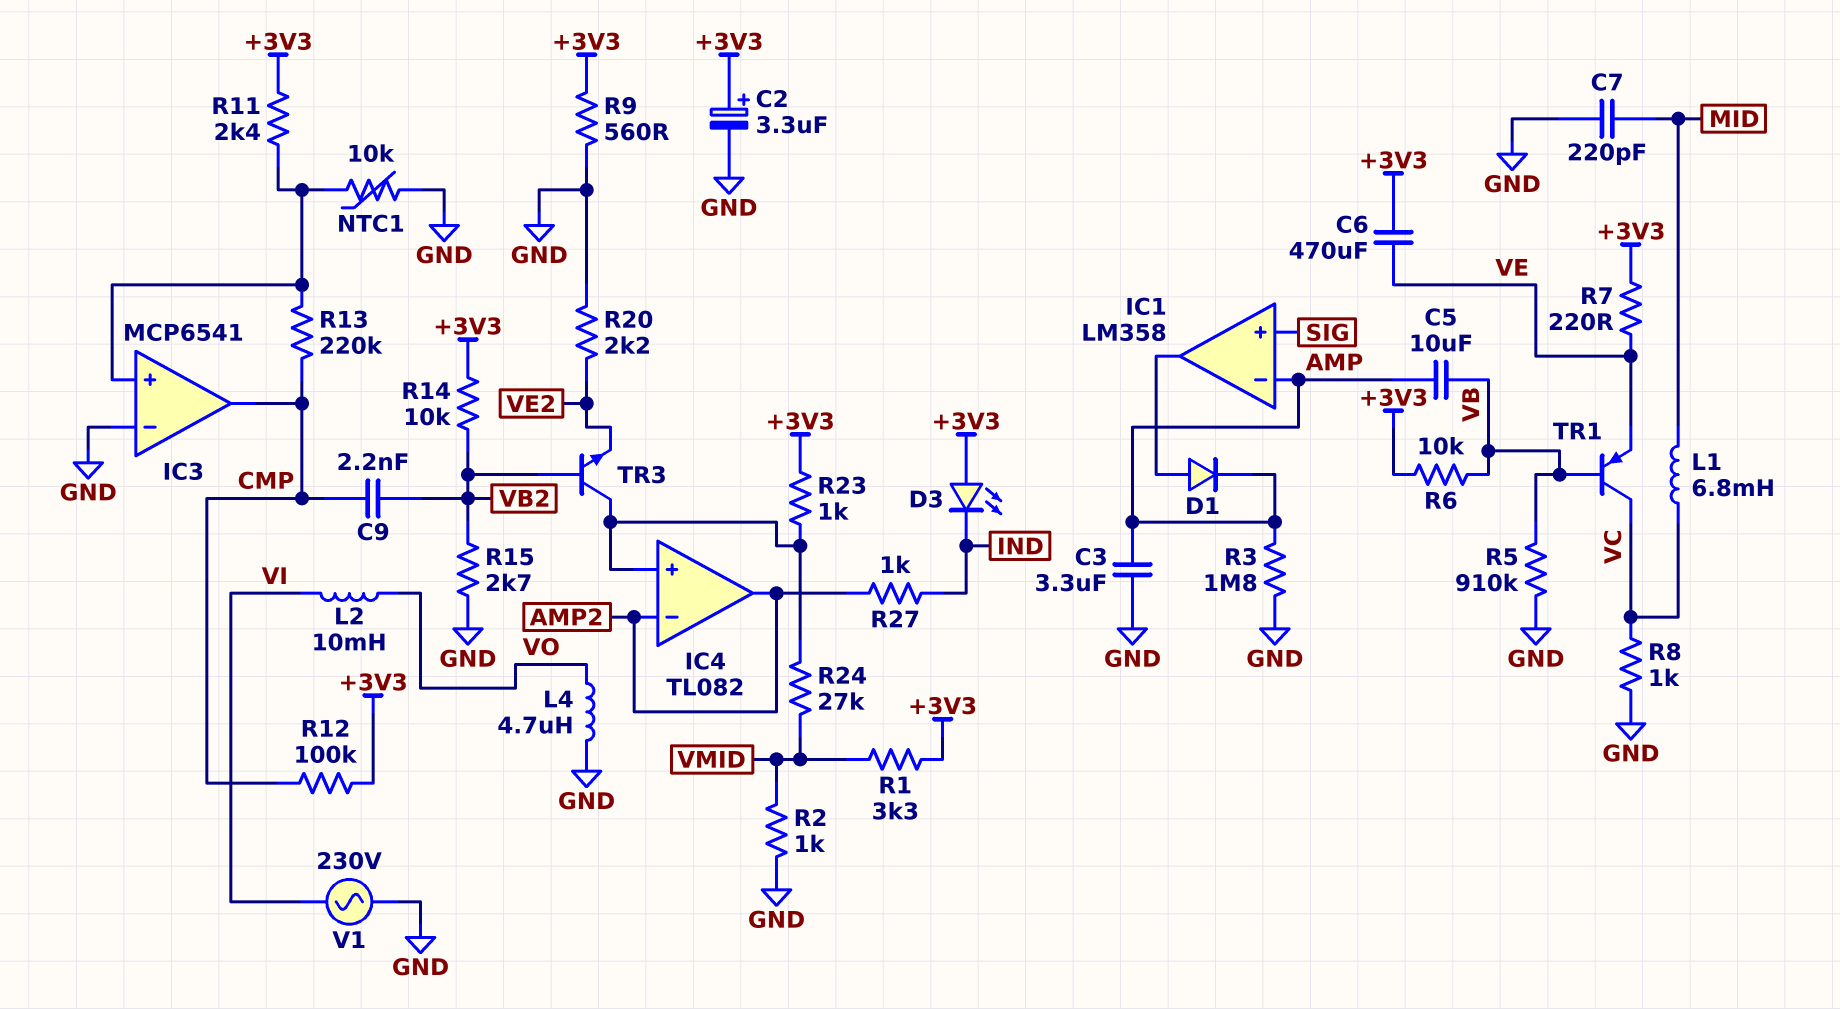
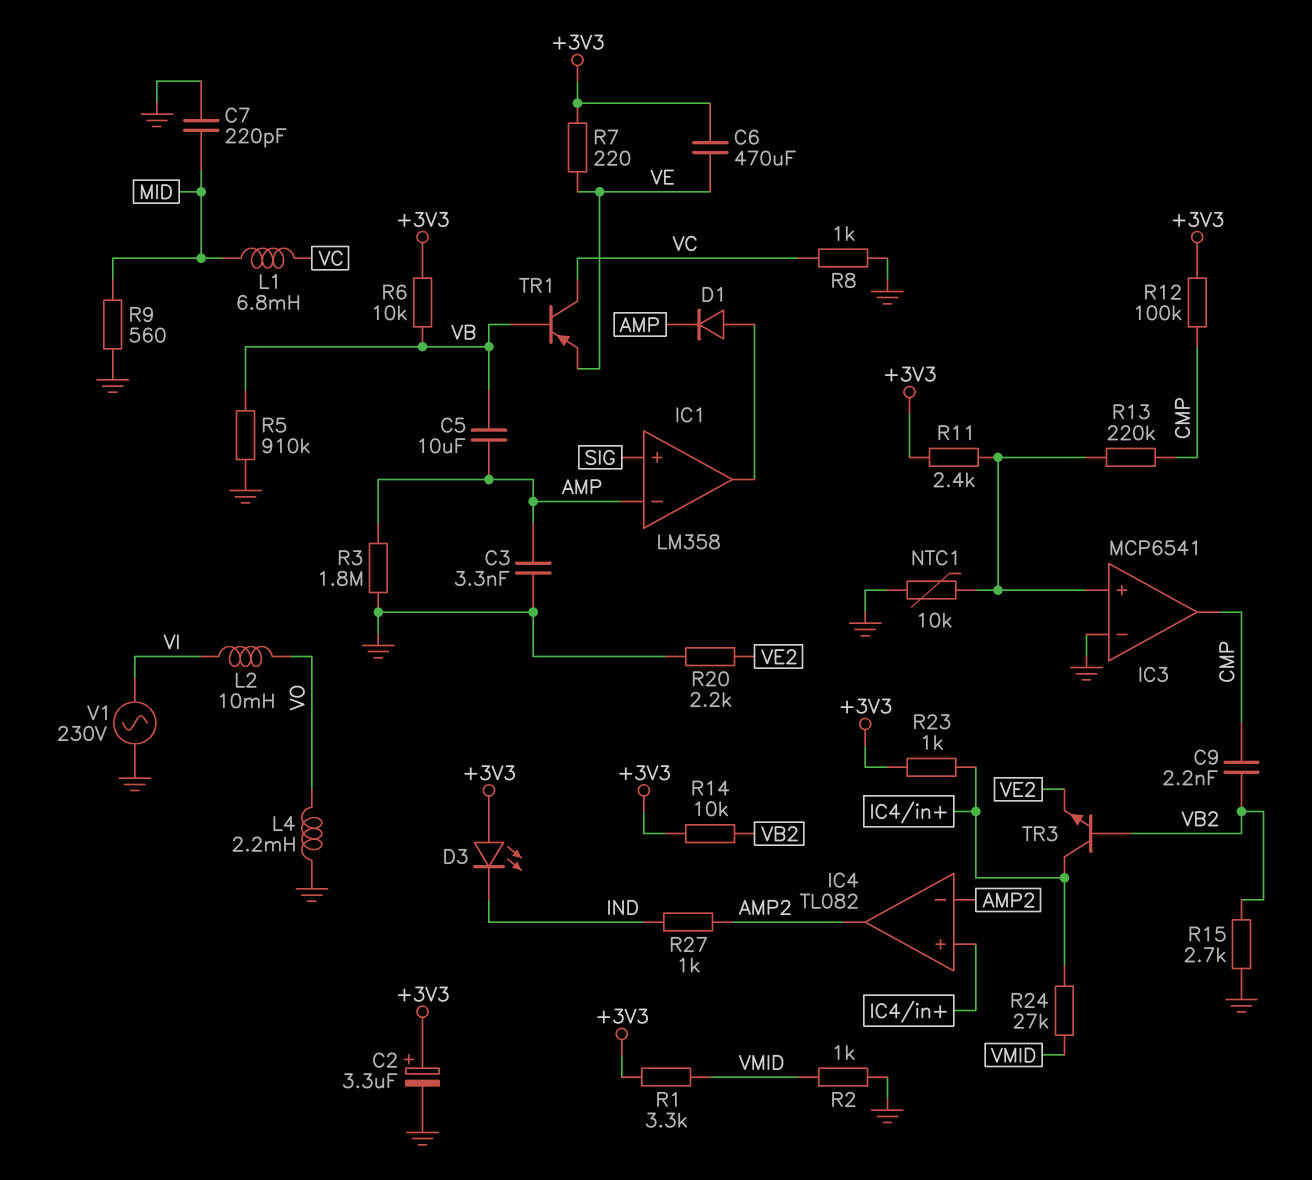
C3: 3.3uF (AMP, GND) -> 3.3nF (AMP, GND)
L4: 4.7uH (GND, VO) -> 2.2mH (GND, VO)
R9: 560 (+3V3, GND) -> 560 (GND, MID)

